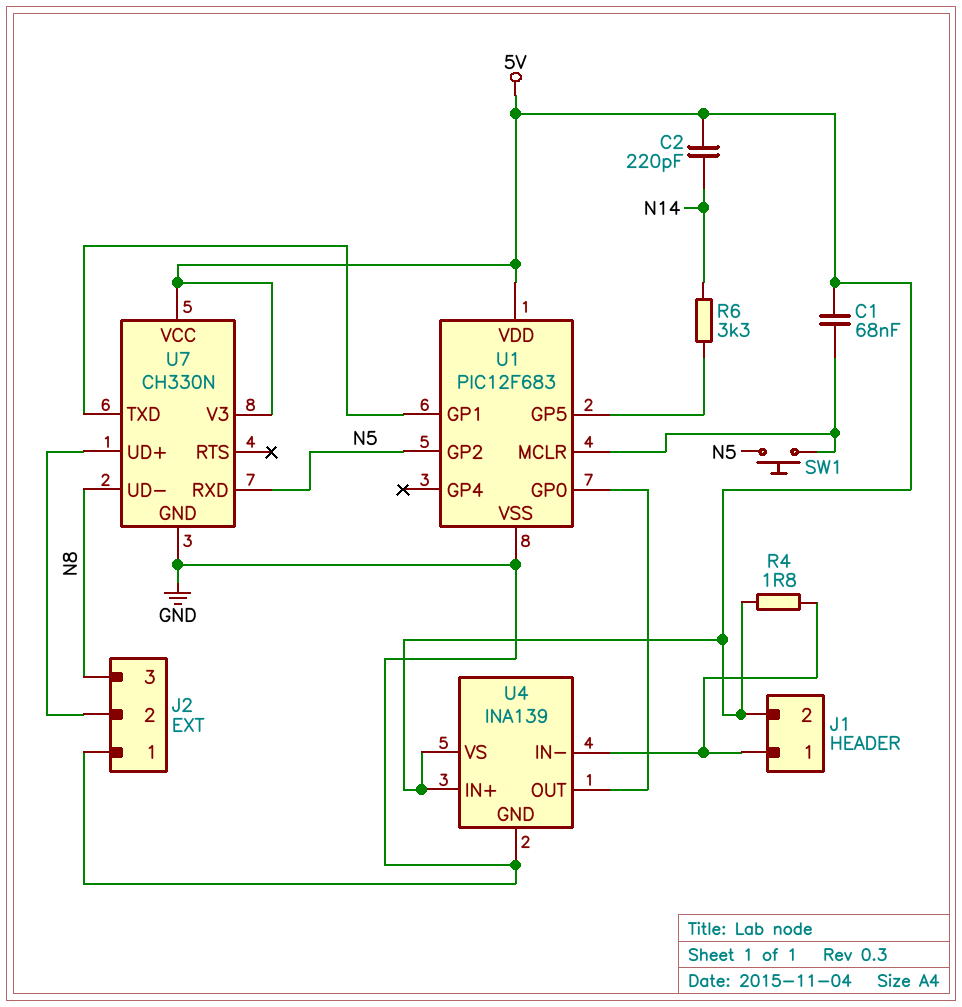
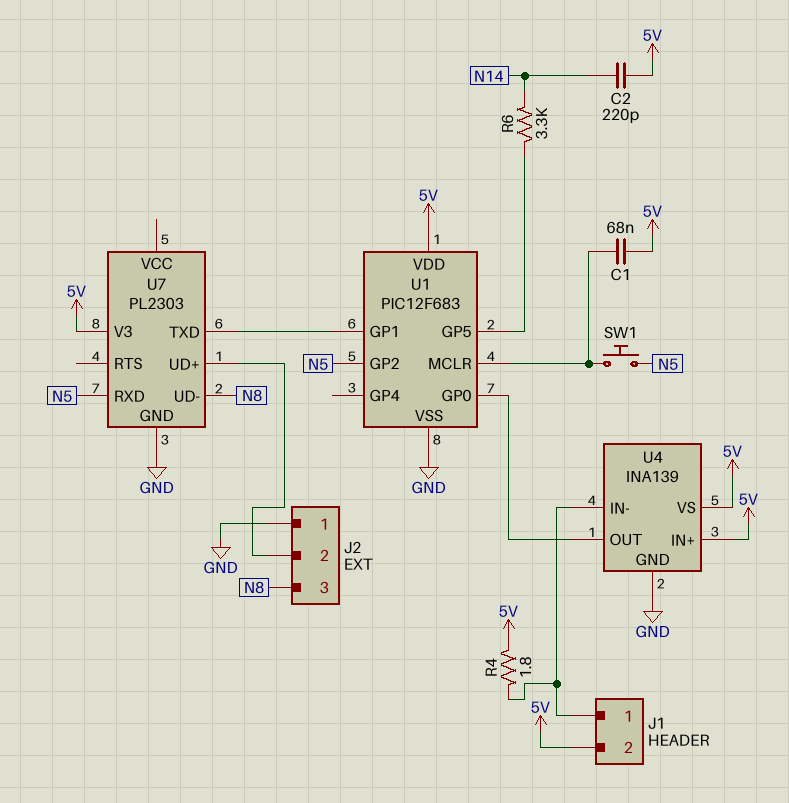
U7: CH330N -> PL2303
U7 pin VCC: 5V -> none

